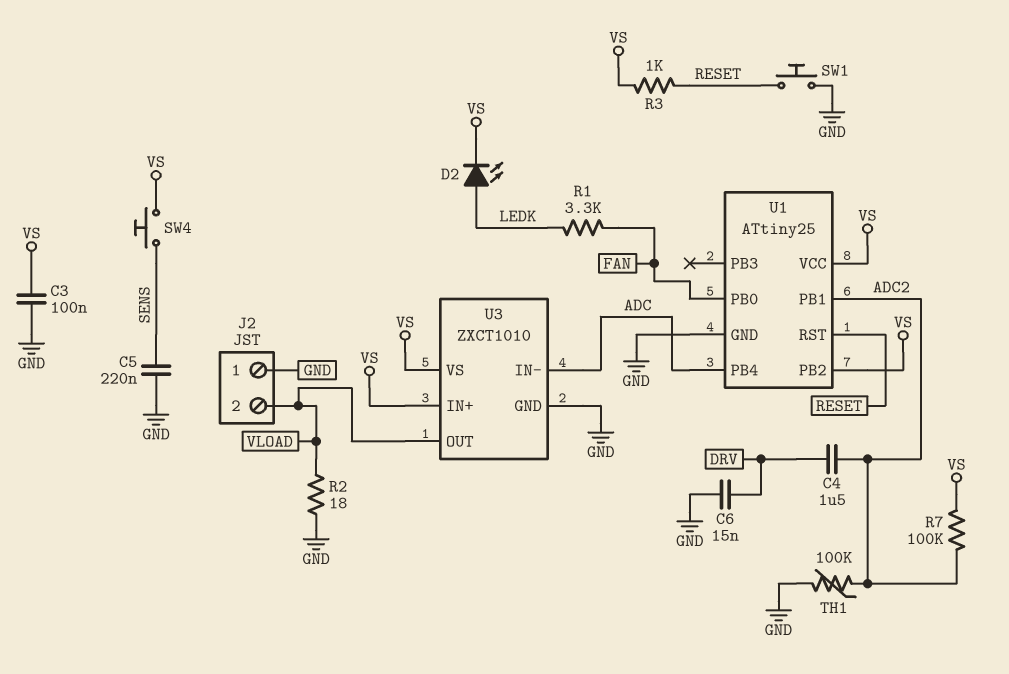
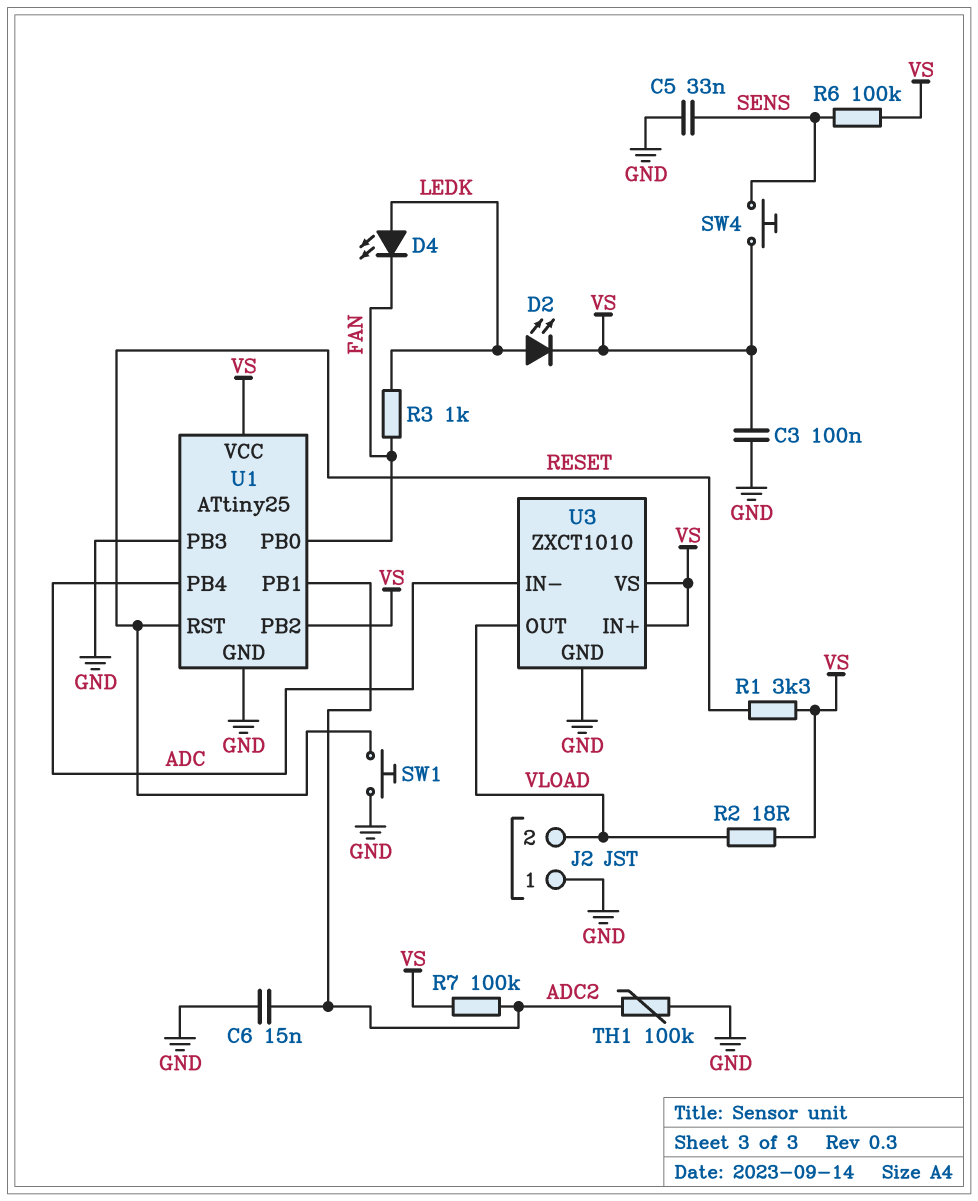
C4: 1.5uF (ADC2, DRV) -> none
C5: 220nF (GND, SENS) -> 33nF (GND, SENS)
C6: 15nF (DRV, GND) -> 15nF (ADC2, GND)
D4: none -> LED (A LEDK, K FAN)
R1: 3.3k (FAN, LEDK) -> 3.3k (RESET, VS)
R2: 18 (GND, VLOAD) -> 18 (VLOAD, VS)
R3: 1k (RESET, VS) -> 1k (FAN, LEDK)
R6: none -> 100k (SENS, VS)
U1 pin PB3: none -> GND

